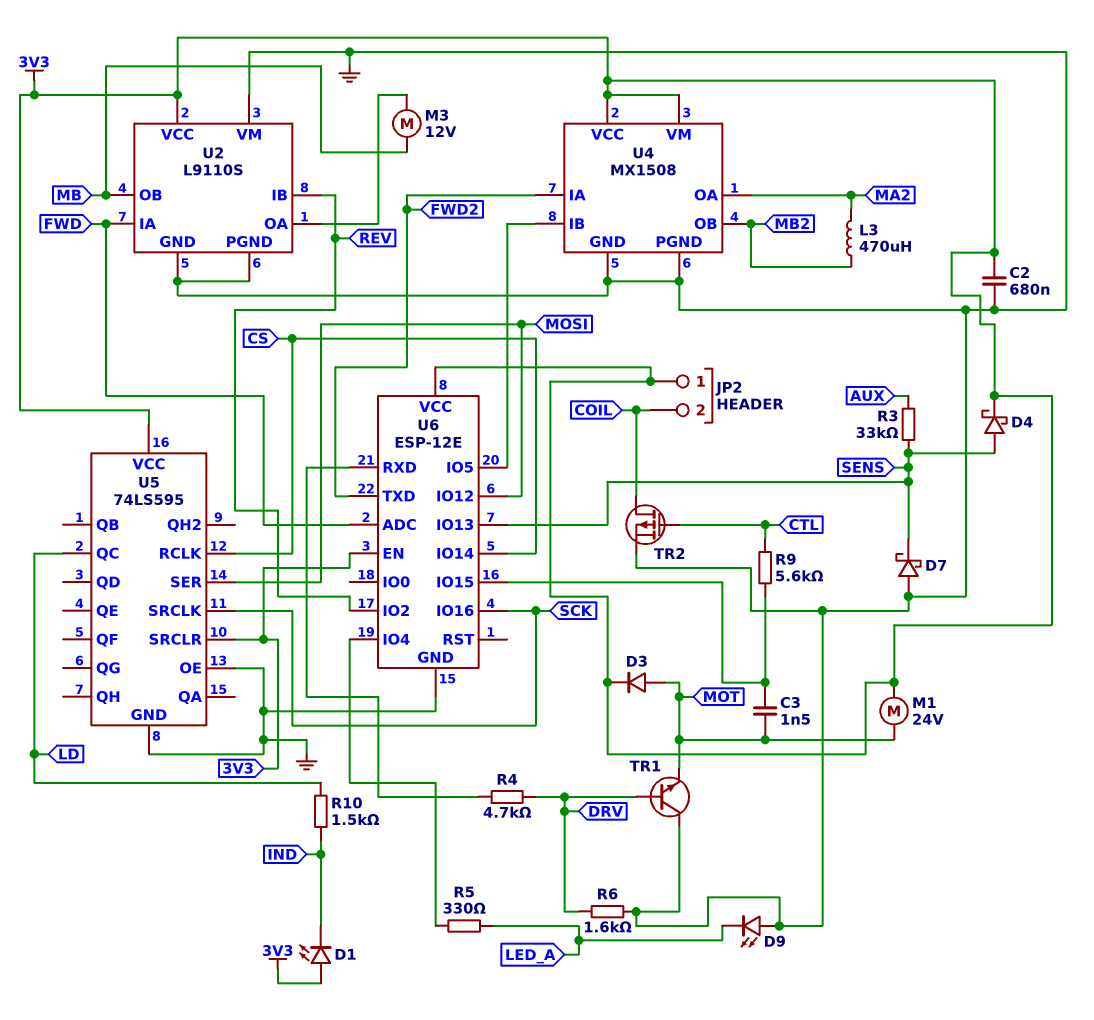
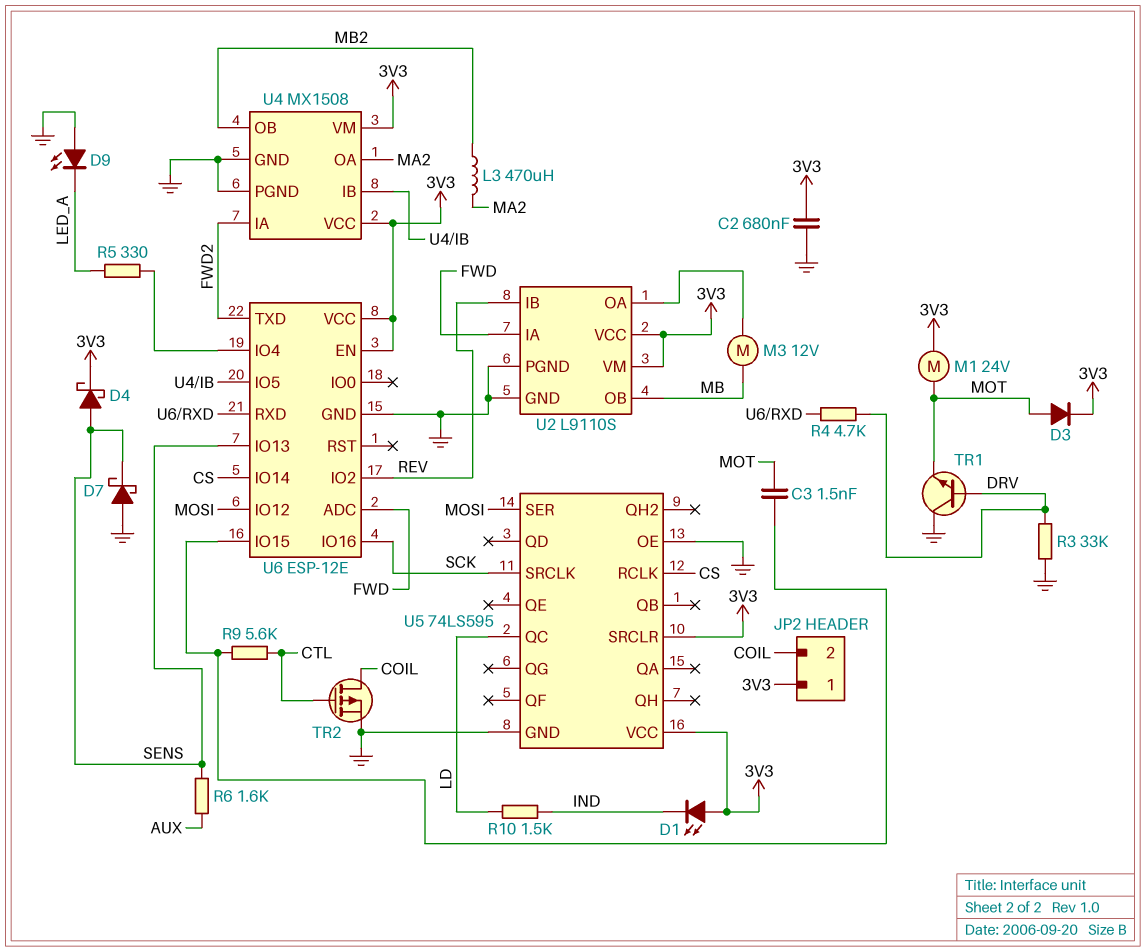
R3: 33k (AUX, SENS) -> 33k (DRV, GND)
R6: 1.6k (DRV, GND) -> 1.6k (AUX, SENS)
U2 pin VM: GND -> 3V3

